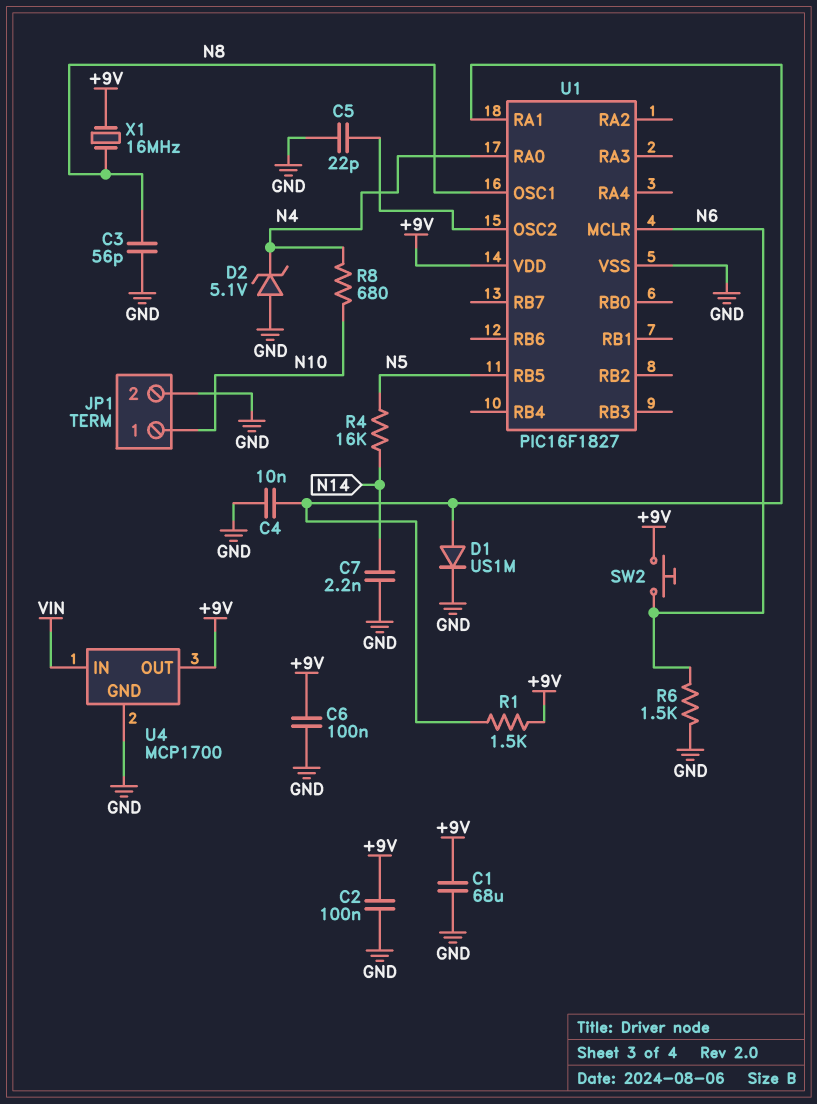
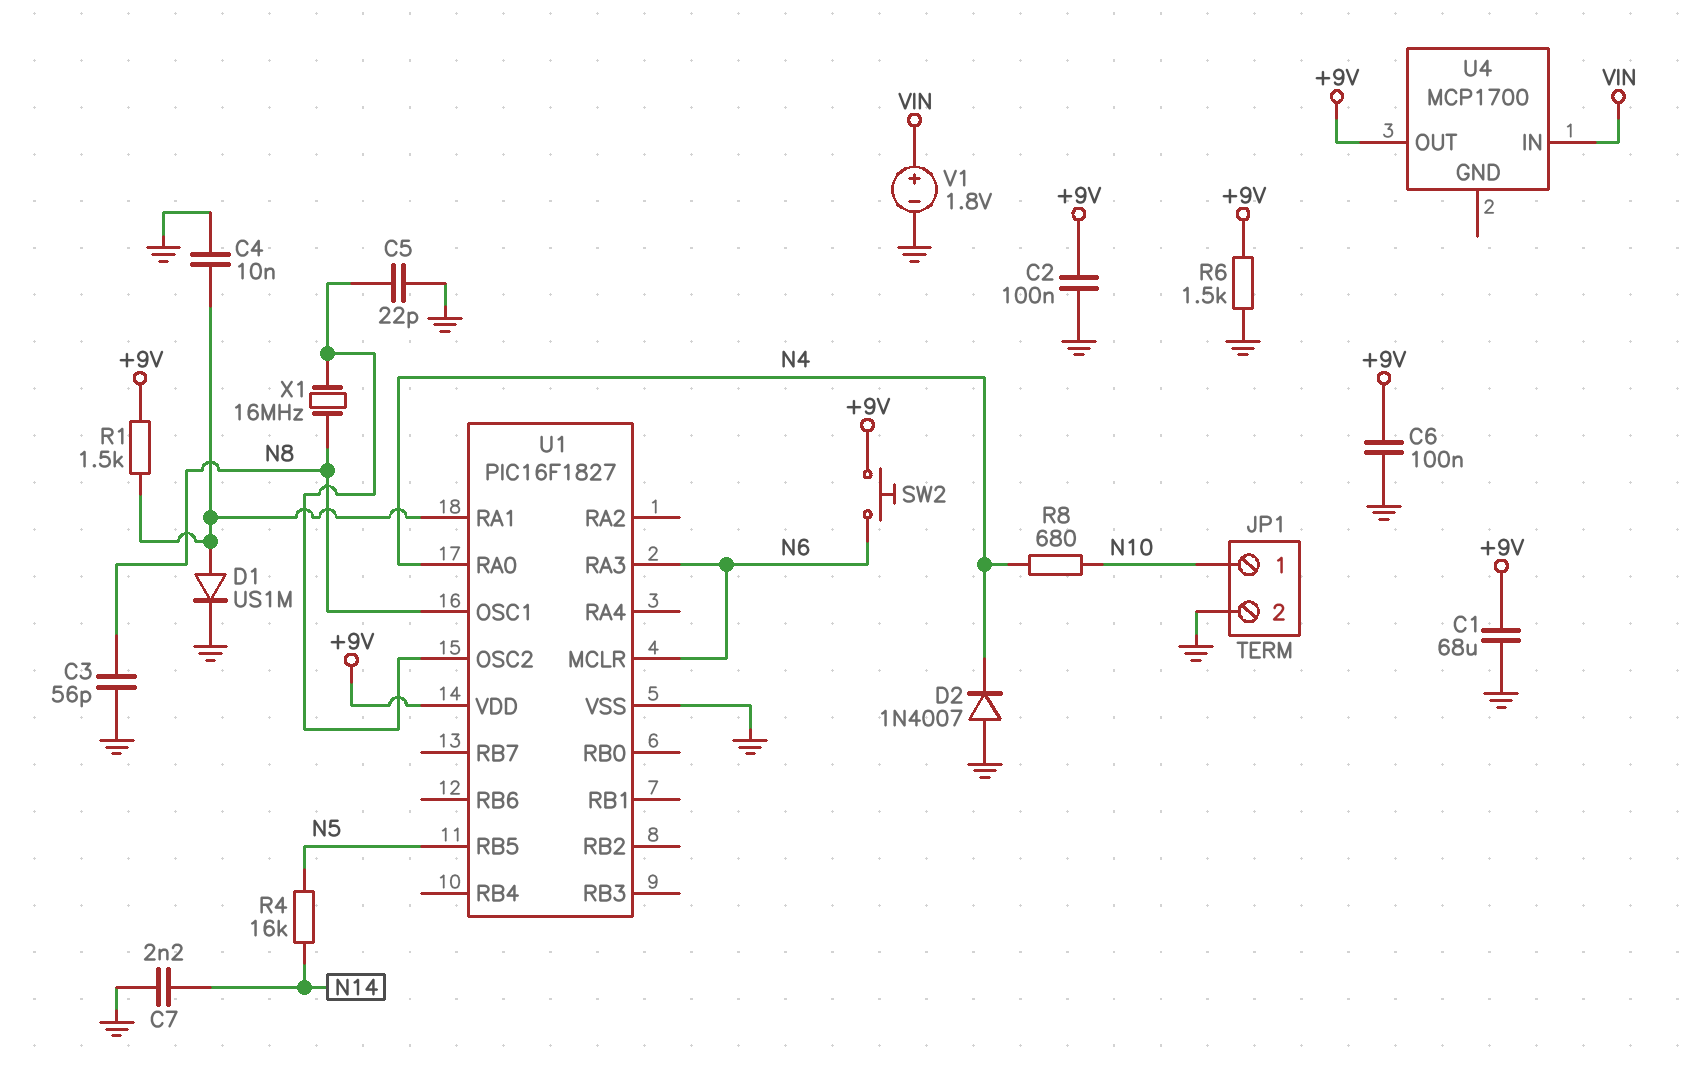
D2: zener 5.1V (A GND, K N4) -> diode 1N4007 (A GND, K N4)
R6: 1.5k (GND, N6) -> 1.5k (+9V, GND)
U1 pin RA3: none -> N6
U4 pin GND: GND -> none
V1: none -> 1.8V (plus VIN, minus GND)
X1: 16MHz (+9V, N8) -> 16MHz (N8, U1/OSC2)

